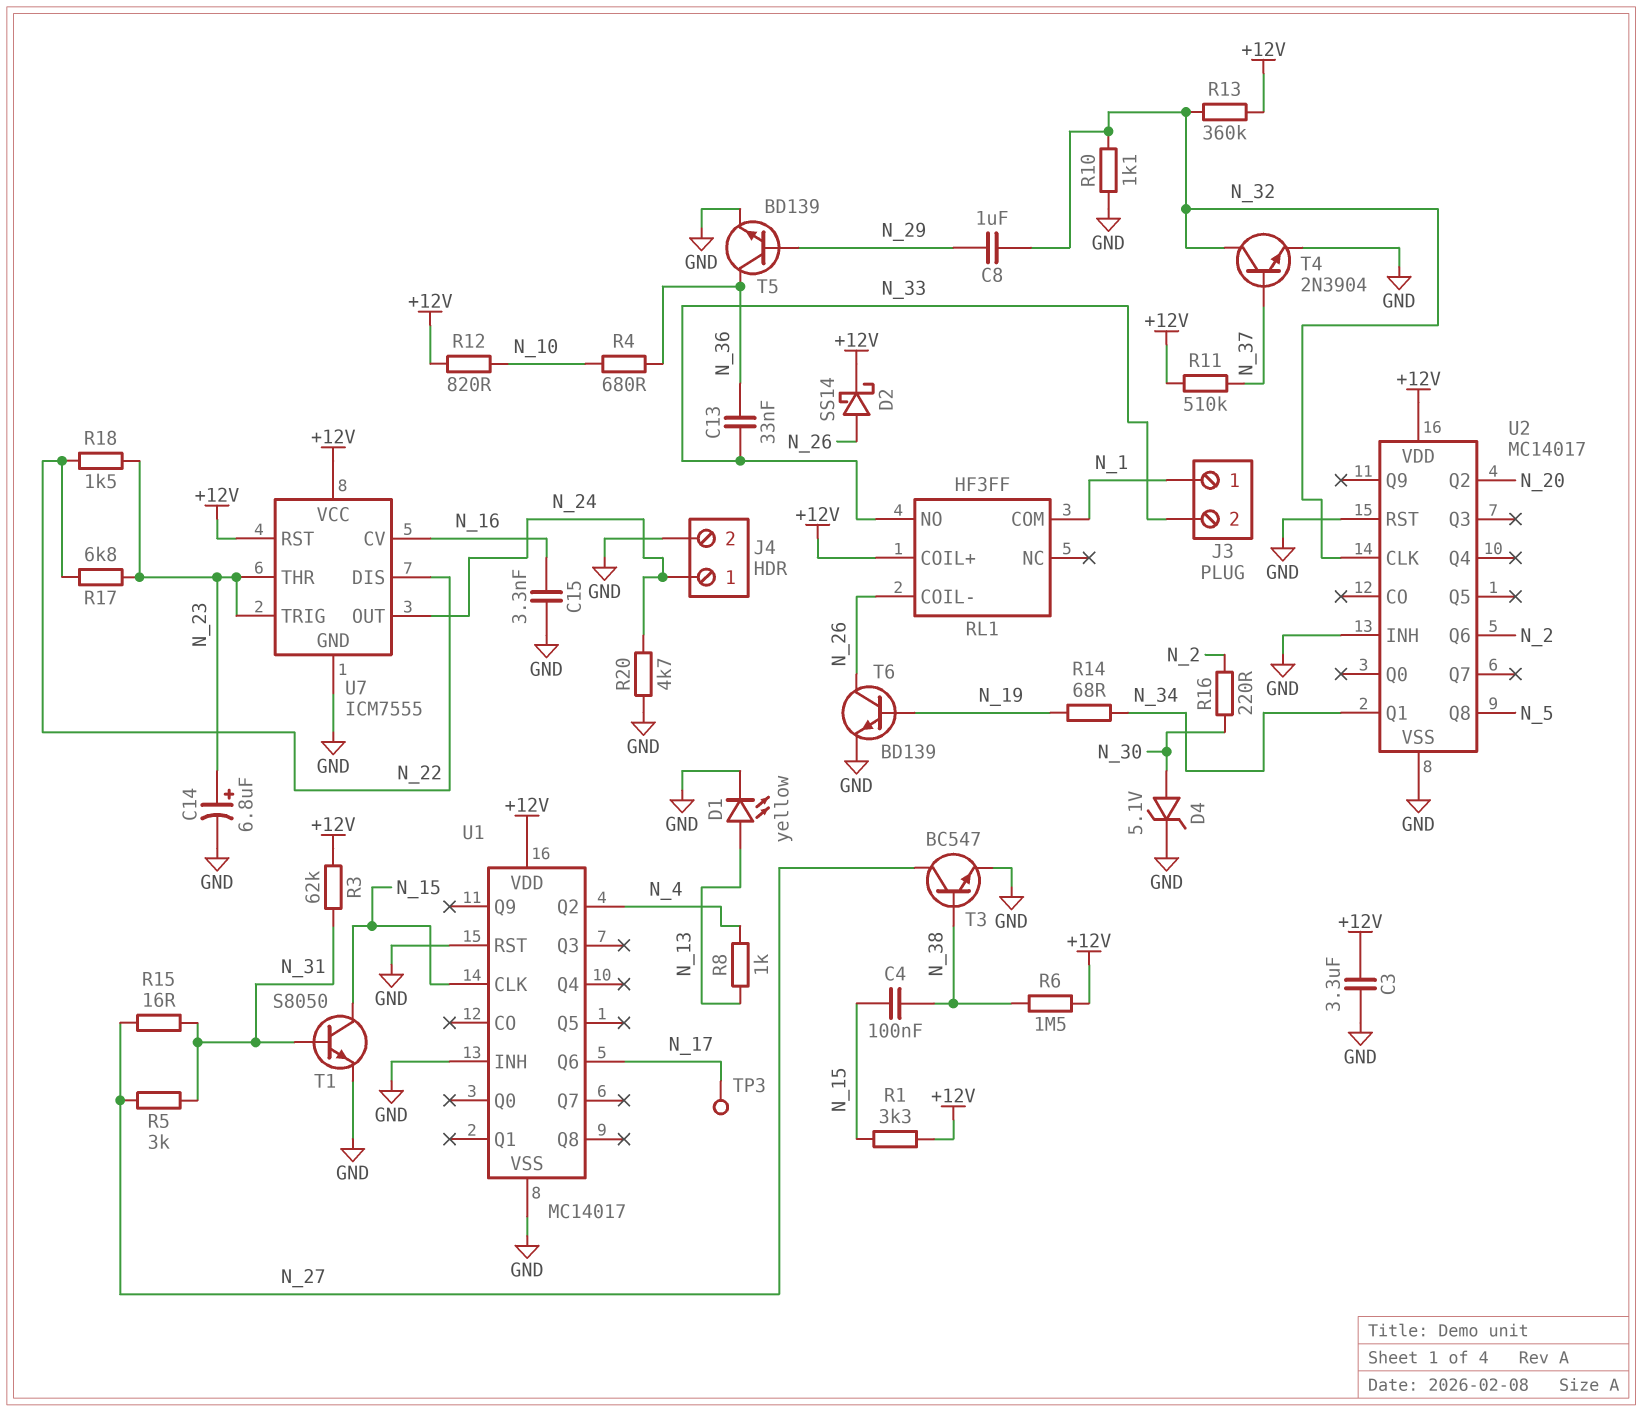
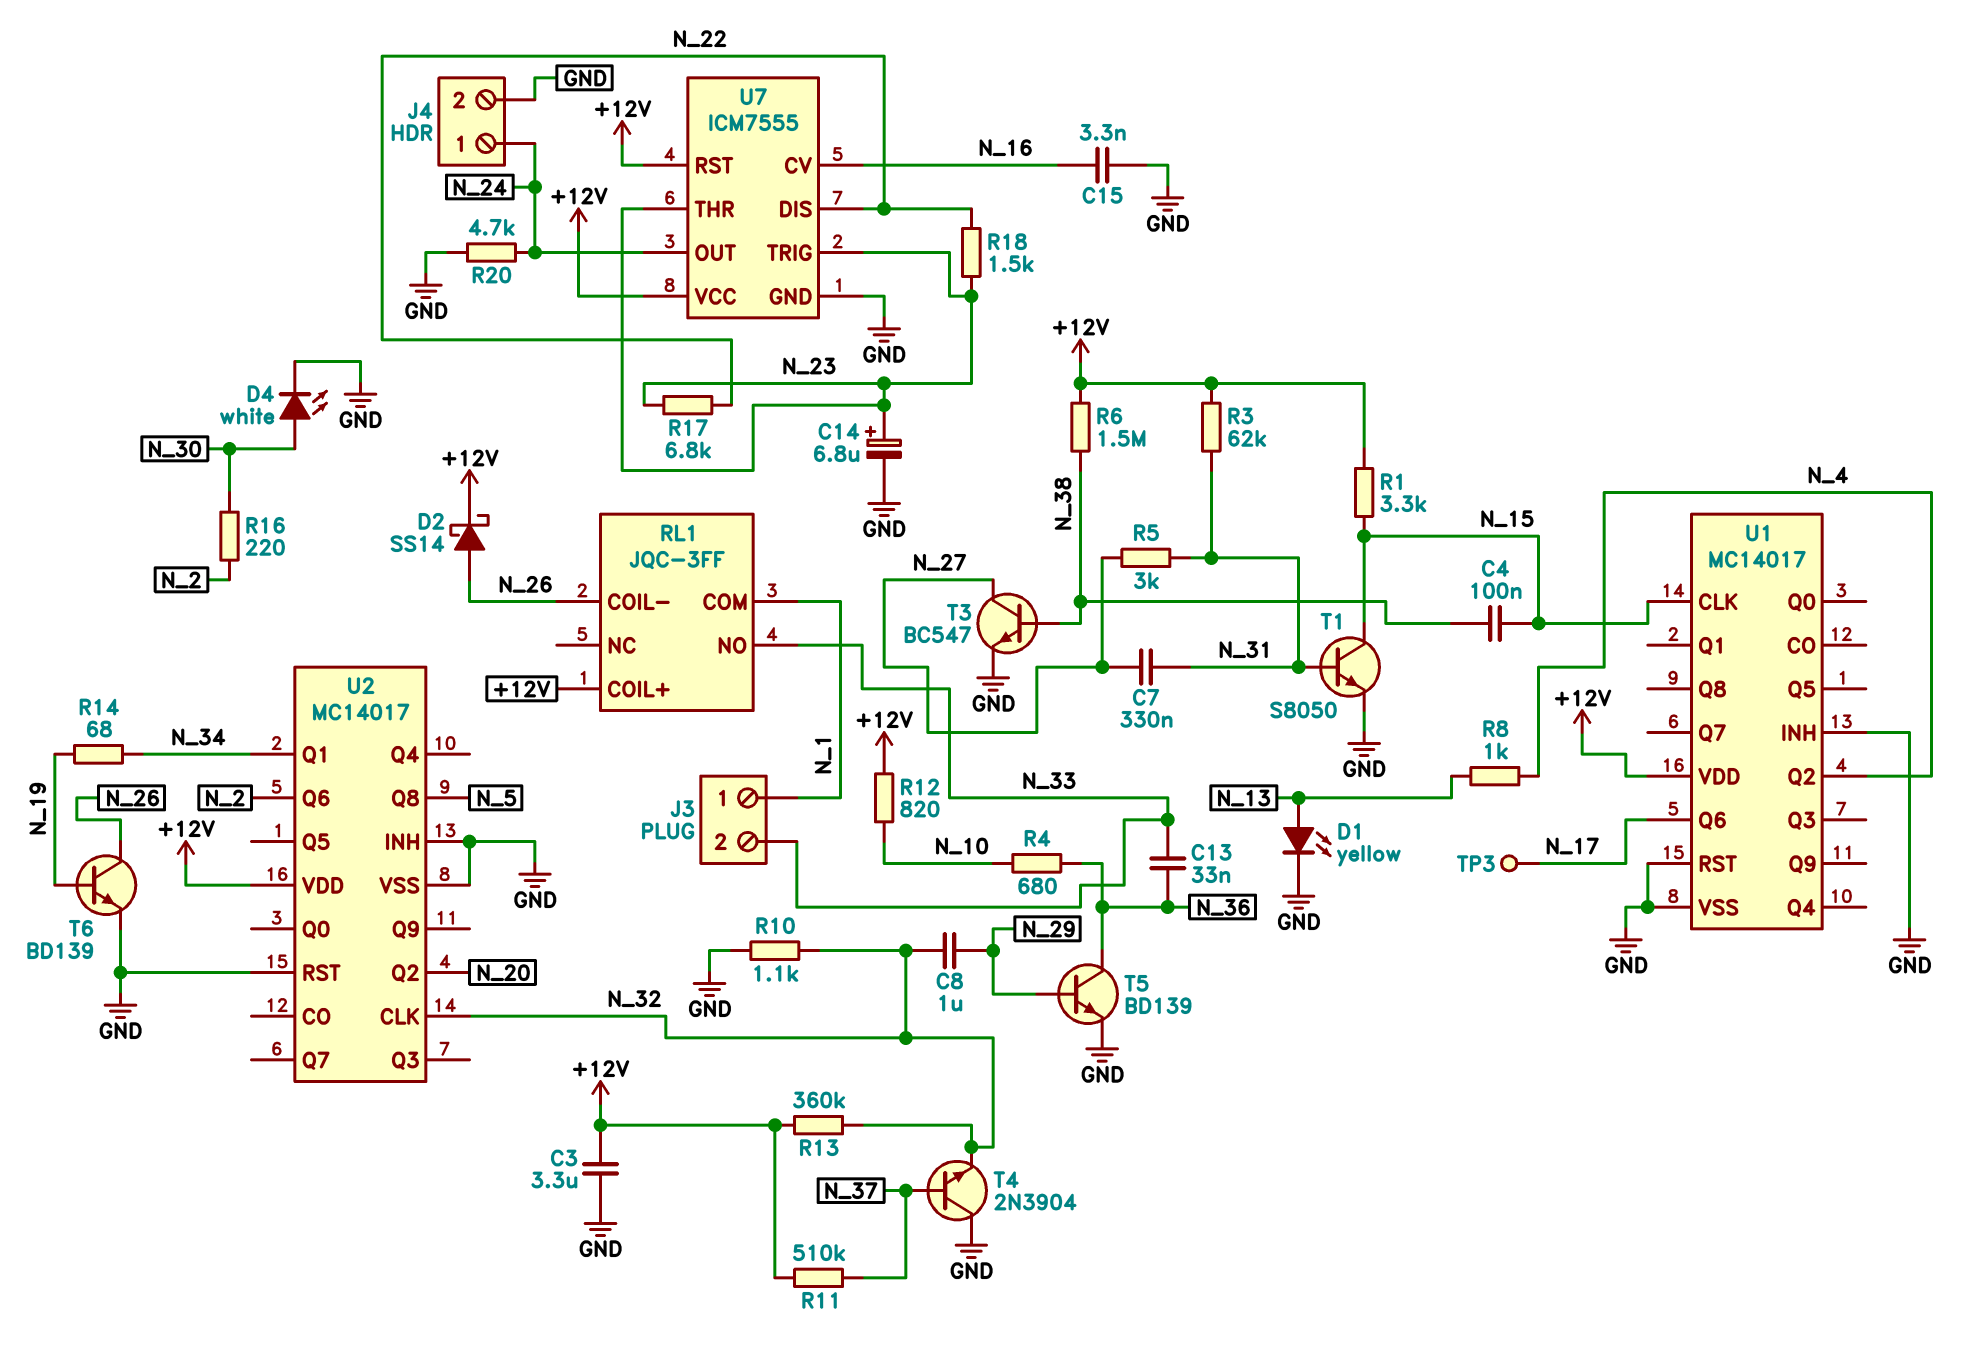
C7: none -> 330nF (N_27, N_31)
D4: zener 5.1V (A N_30, K GND) -> LED white (A N_30, K GND)
R15: 16 (N_27, N_31) -> none
RL1: HF3FF -> JQC-3FF
T4: NPN 2N3904 (B N_37, C N_32, E GND) -> NPN 2N3904 (B N_37, C GND, E N_32)

